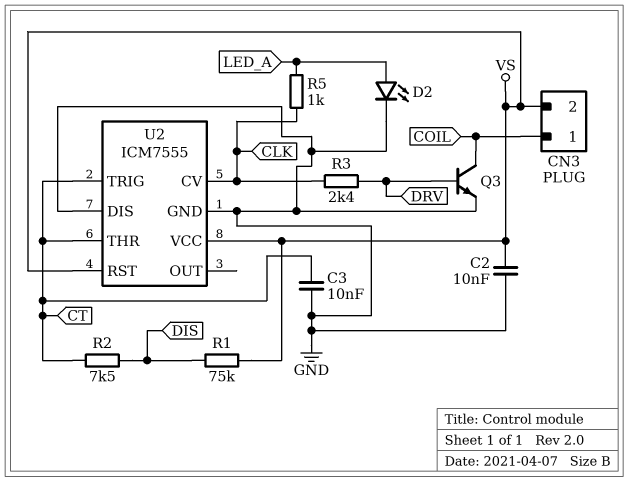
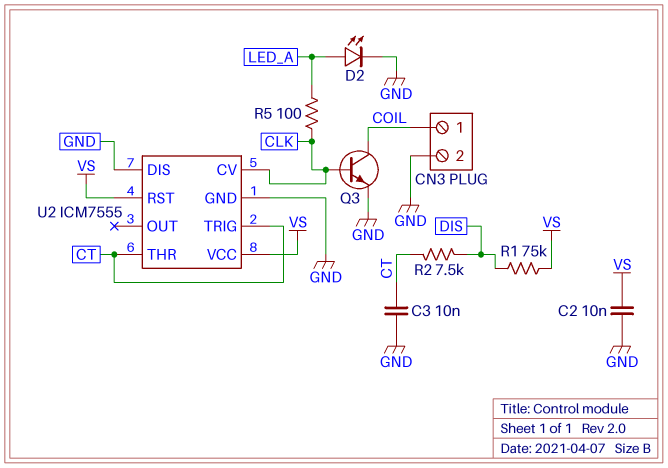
CN3 pin 2: VS -> GND
Q3: NPN (B DRV, C COIL, E GND) -> NPN (B CLK, C COIL, E GND)
R3: 2.4k (CLK, DRV) -> none
R5: 1k (CLK, LED_A) -> 100 (CLK, LED_A)

